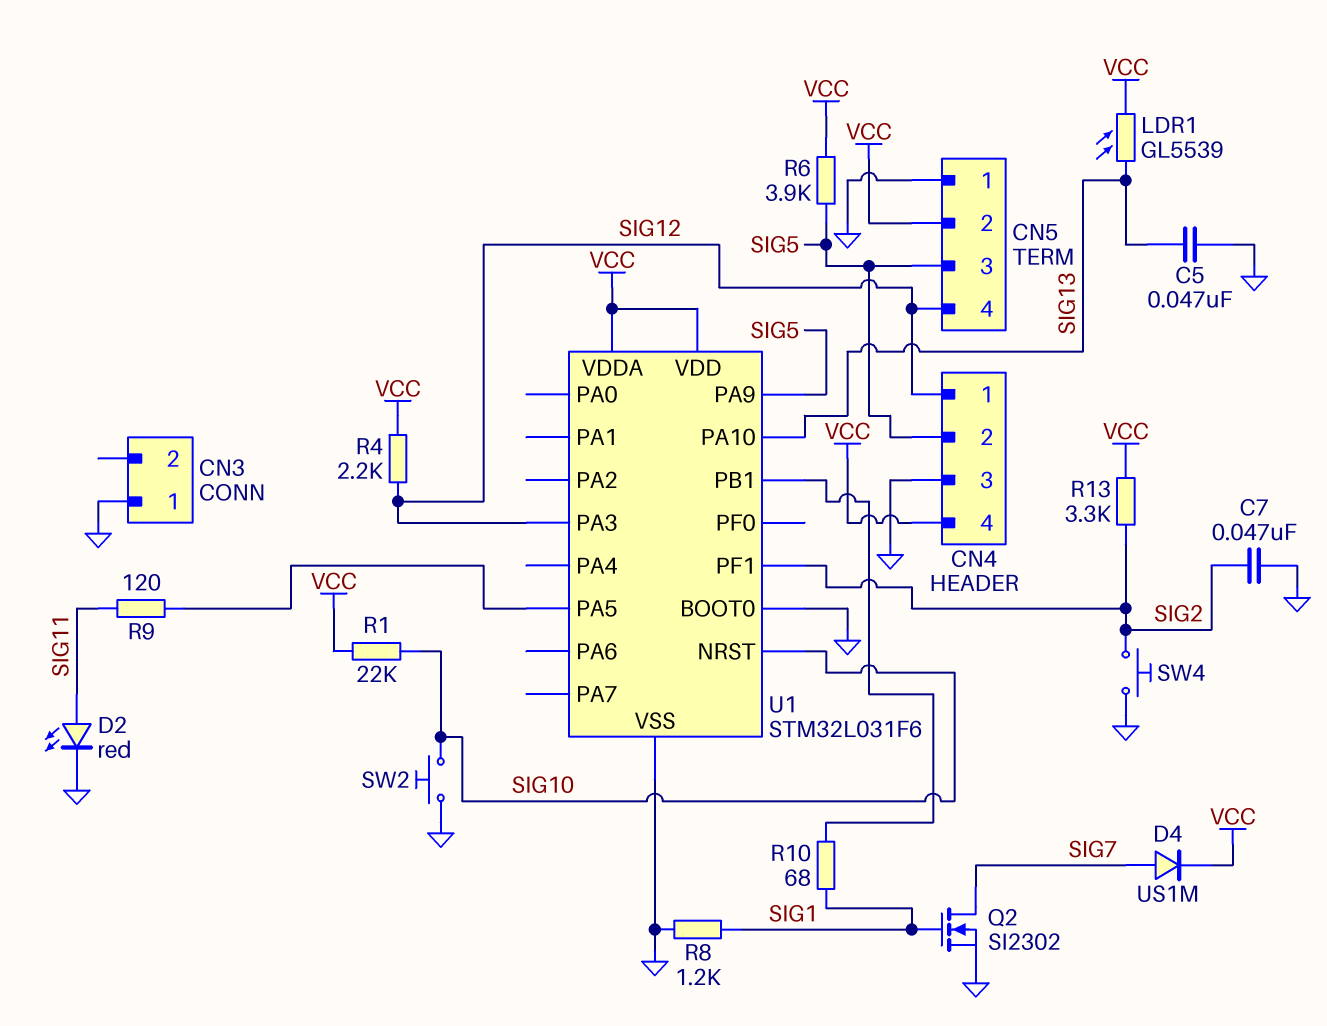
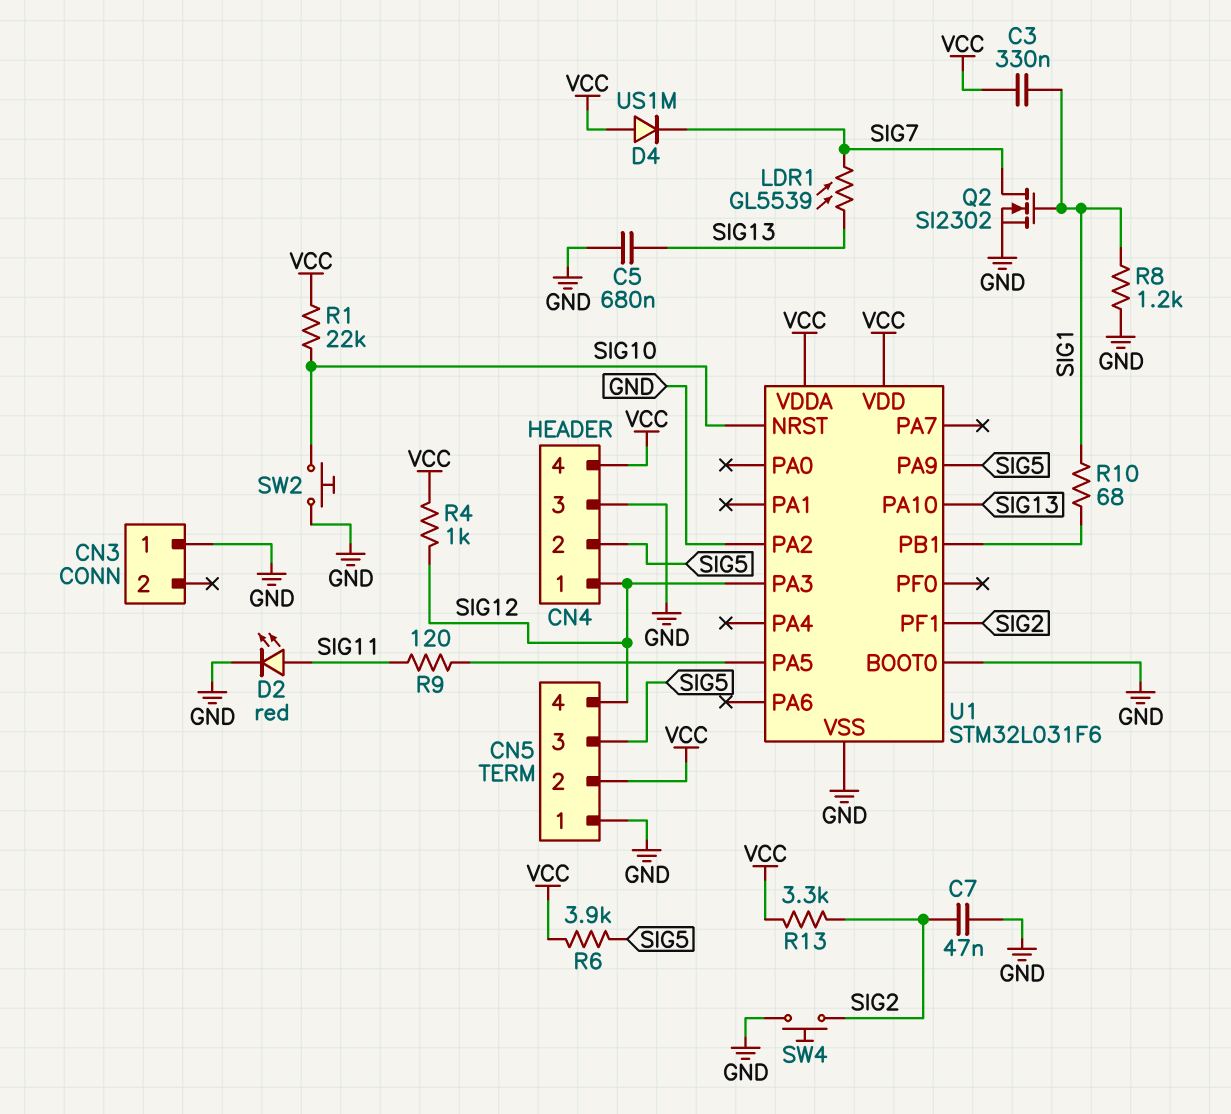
C3: none -> 330nF (SIG1, VCC)
C5: 47nF (GND, SIG13) -> 680nF (GND, SIG13)
D4: diode US1M (A SIG7, K VCC) -> diode US1M (A VCC, K SIG7)
LDR1: GL5539 (SIG13, VCC) -> GL5539 (SIG7, SIG13)
R4: 2.2k (SIG12, VCC) -> 1k (SIG12, VCC)
U1 pin PA2: none -> GND

